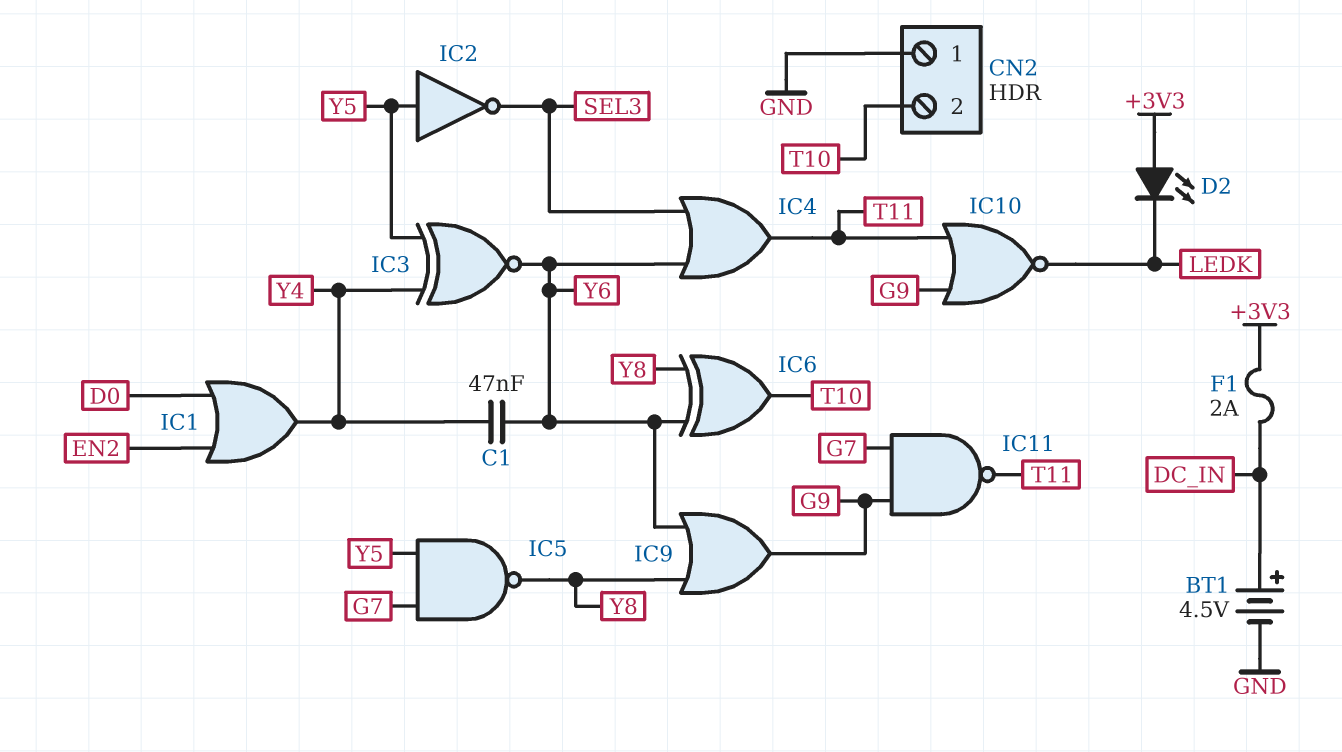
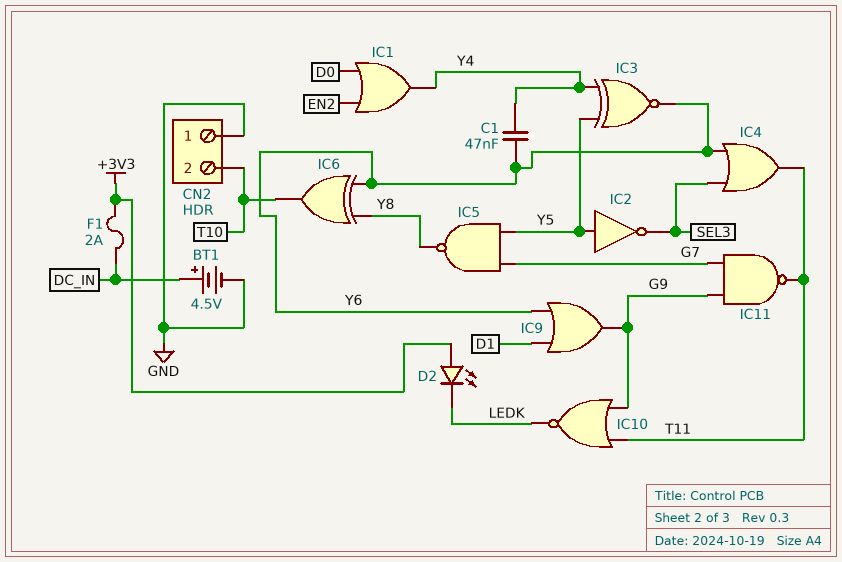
IC9: OR (in Y6, in Y8, out G9) -> OR (in D1, in Y6, out G9)

